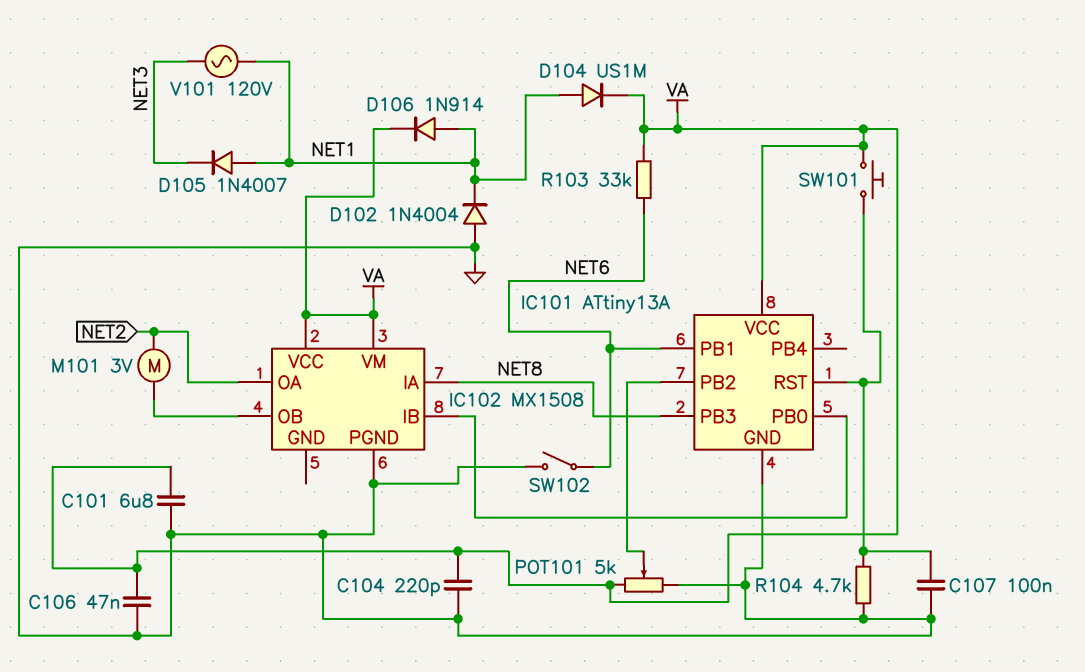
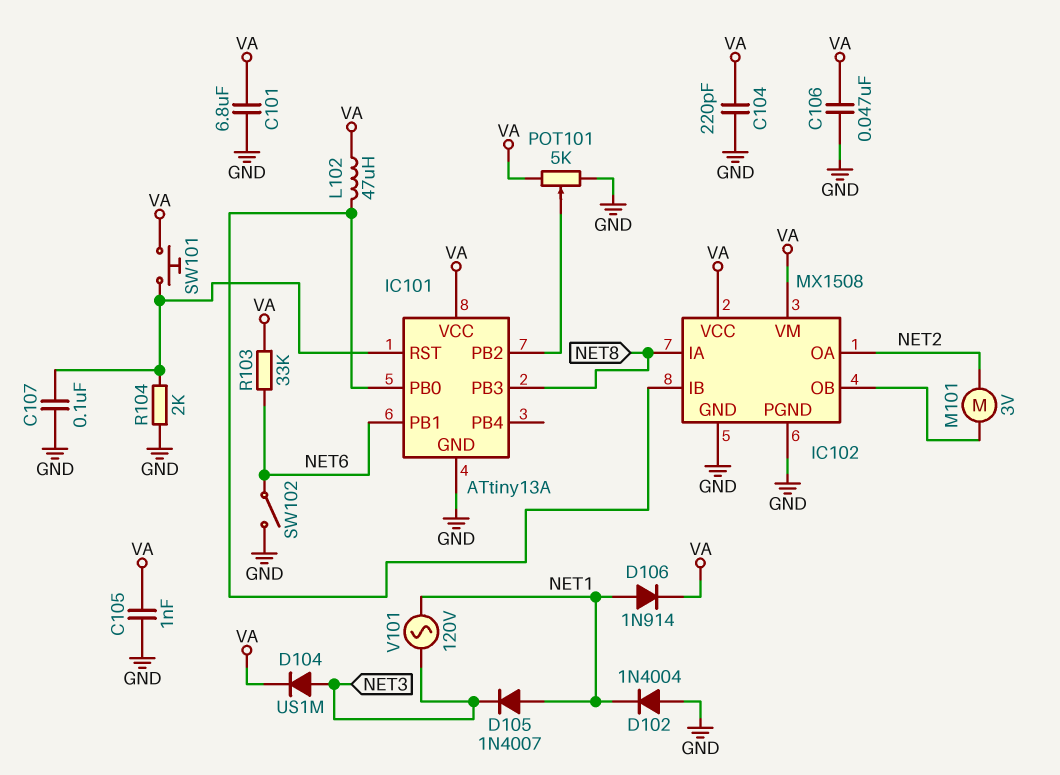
C105: none -> 1nF (GND, VA)
D104: diode US1M (A NET1, K VA) -> diode US1M (A NET3, K VA)
IC102 pin GND: none -> GND
L102: none -> 47uH (IC101/PB0, VA)
R104: 4.7k (GND, IC101/RST) -> 2k (GND, IC101/RST)

